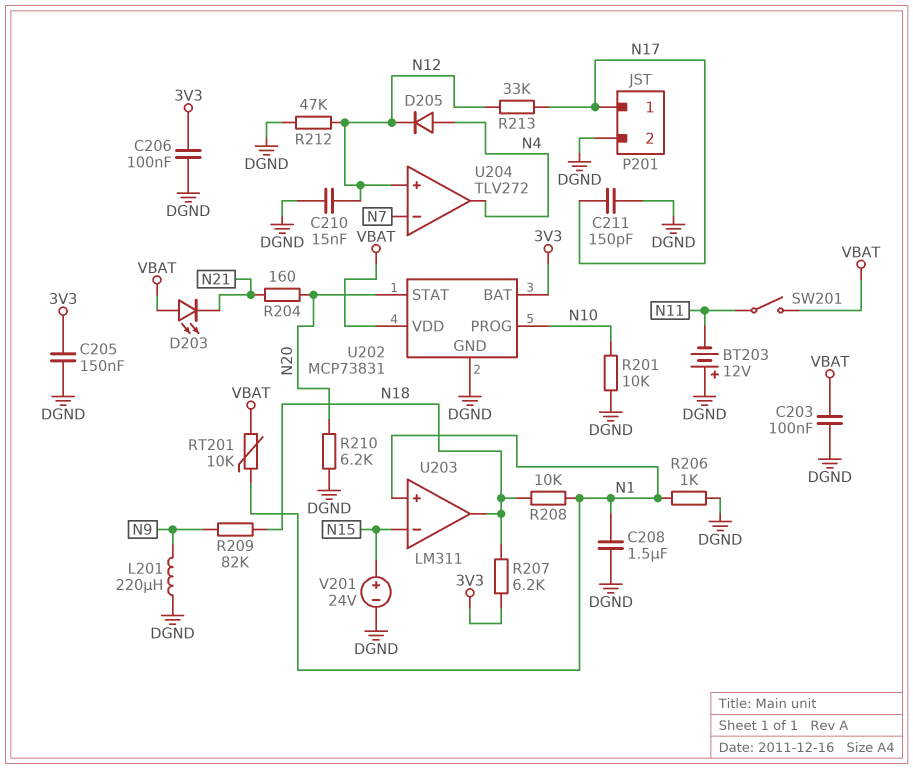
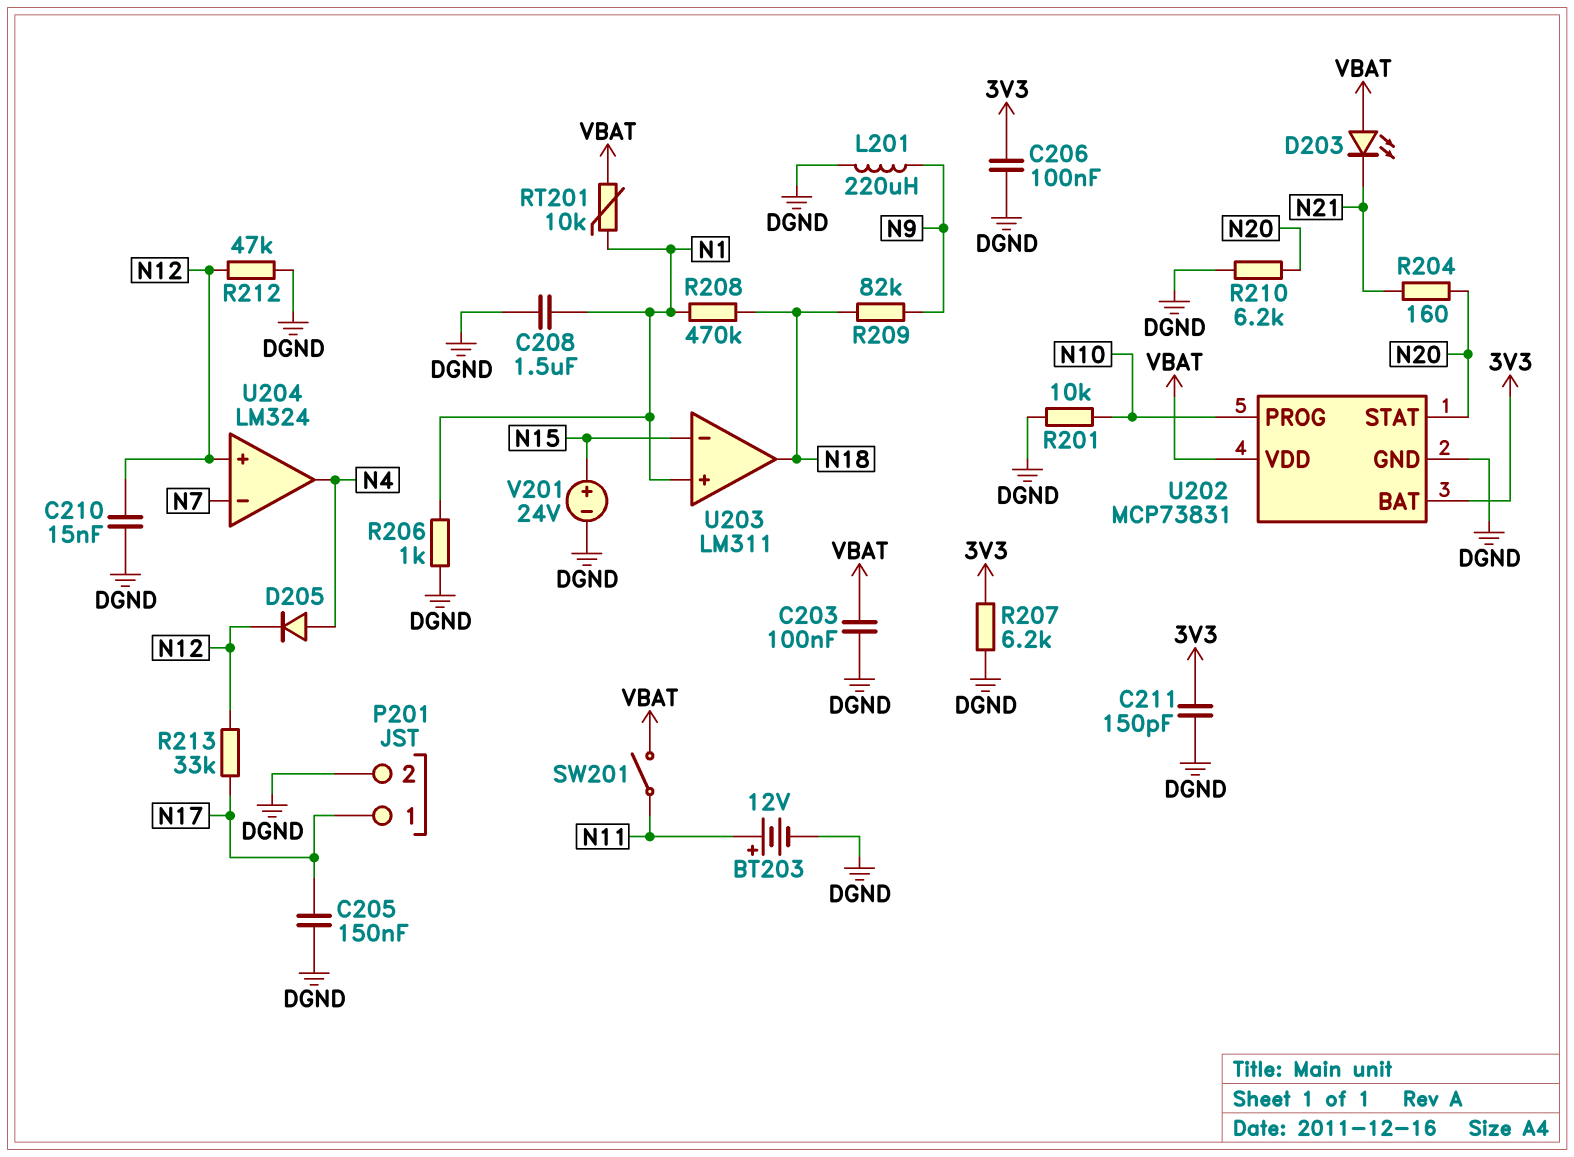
BT203: 12V (plus DGND, minus N11) -> 12V (plus N11, minus DGND)
C205: 150nF (3V3, DGND) -> 150nF (DGND, N17)
C211: 150pF (DGND, N17) -> 150pF (3V3, DGND)
R207: 6.2k (3V3, N18) -> 6.2k (3V3, DGND)
R208: 10k (N1, N18) -> 470k (N1, N18)
U204: TLV272 -> LM324

